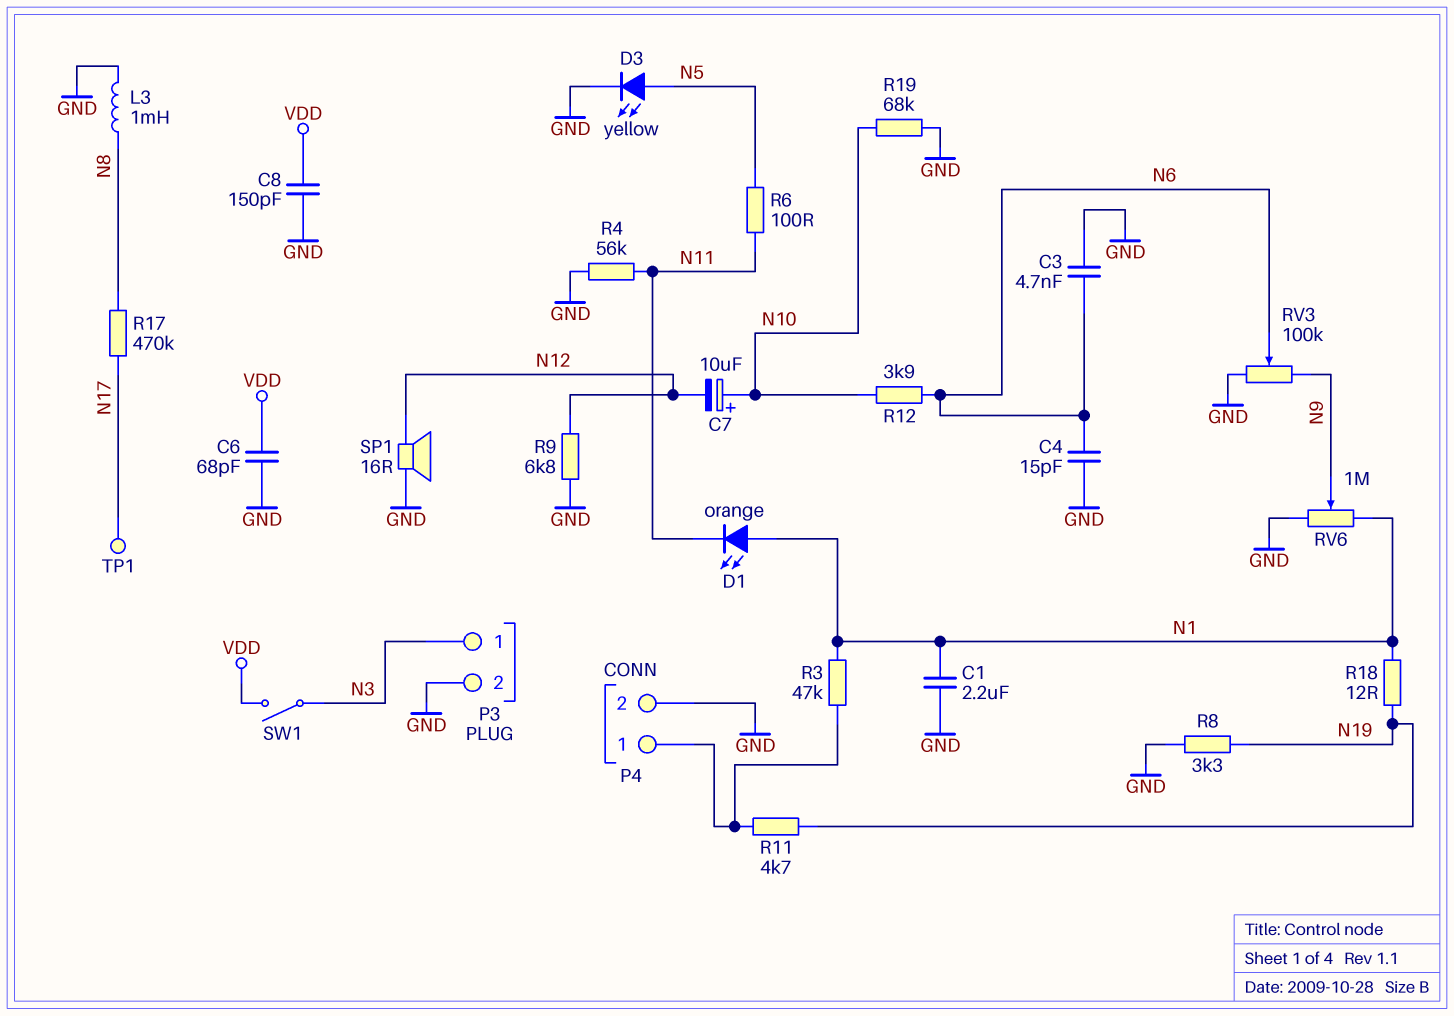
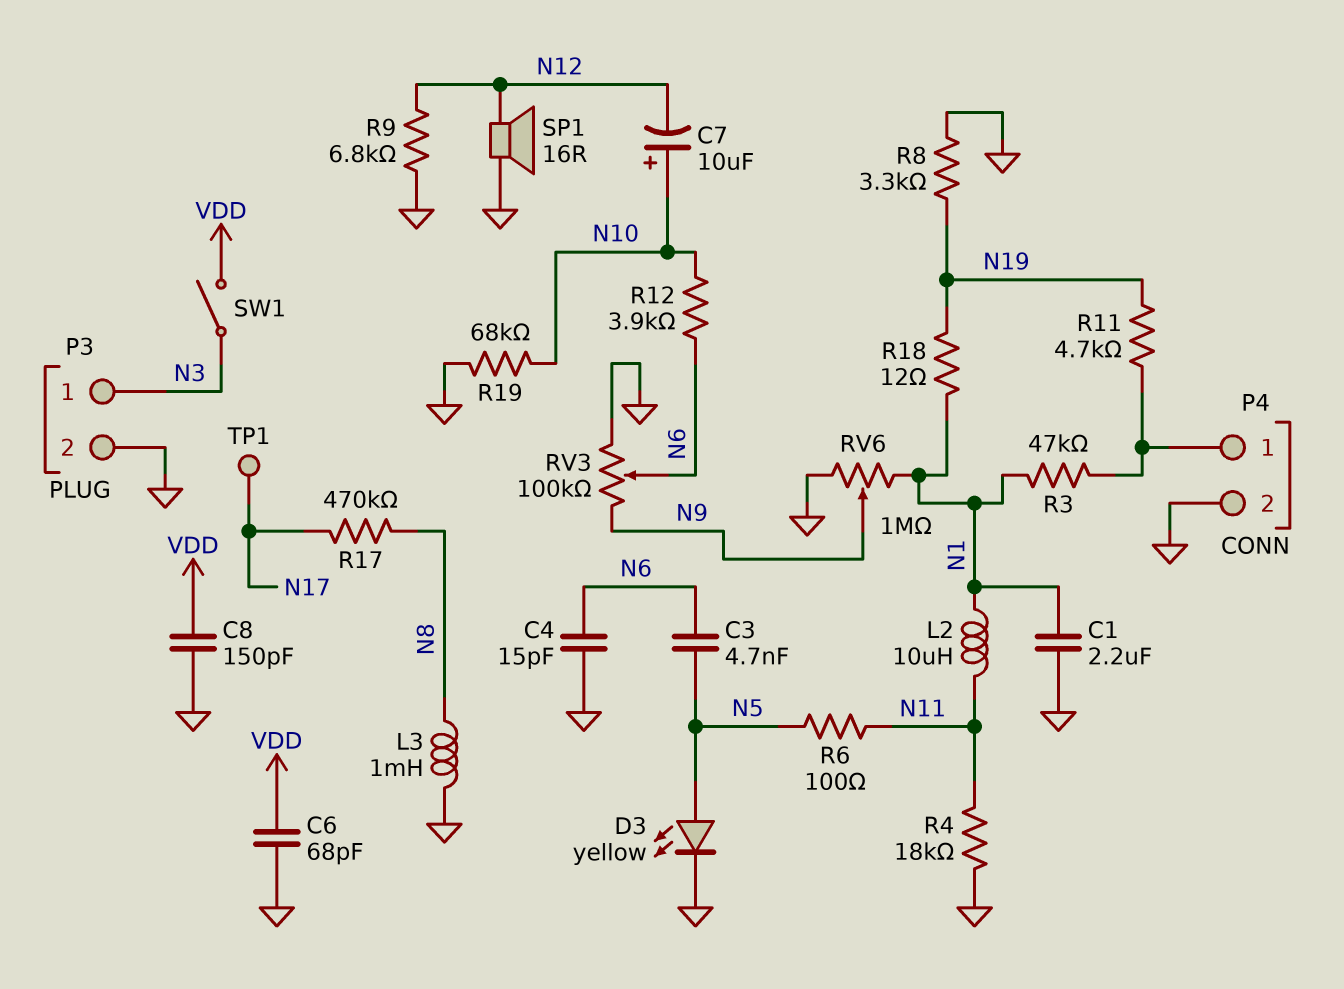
C3: 4.7nF (GND, N6) -> 4.7nF (N5, N6)
D1: LED orange (A N1, K N11) -> none
L2: none -> 10uH (N1, N11)
R4: 56k (GND, N11) -> 18k (GND, N11)

